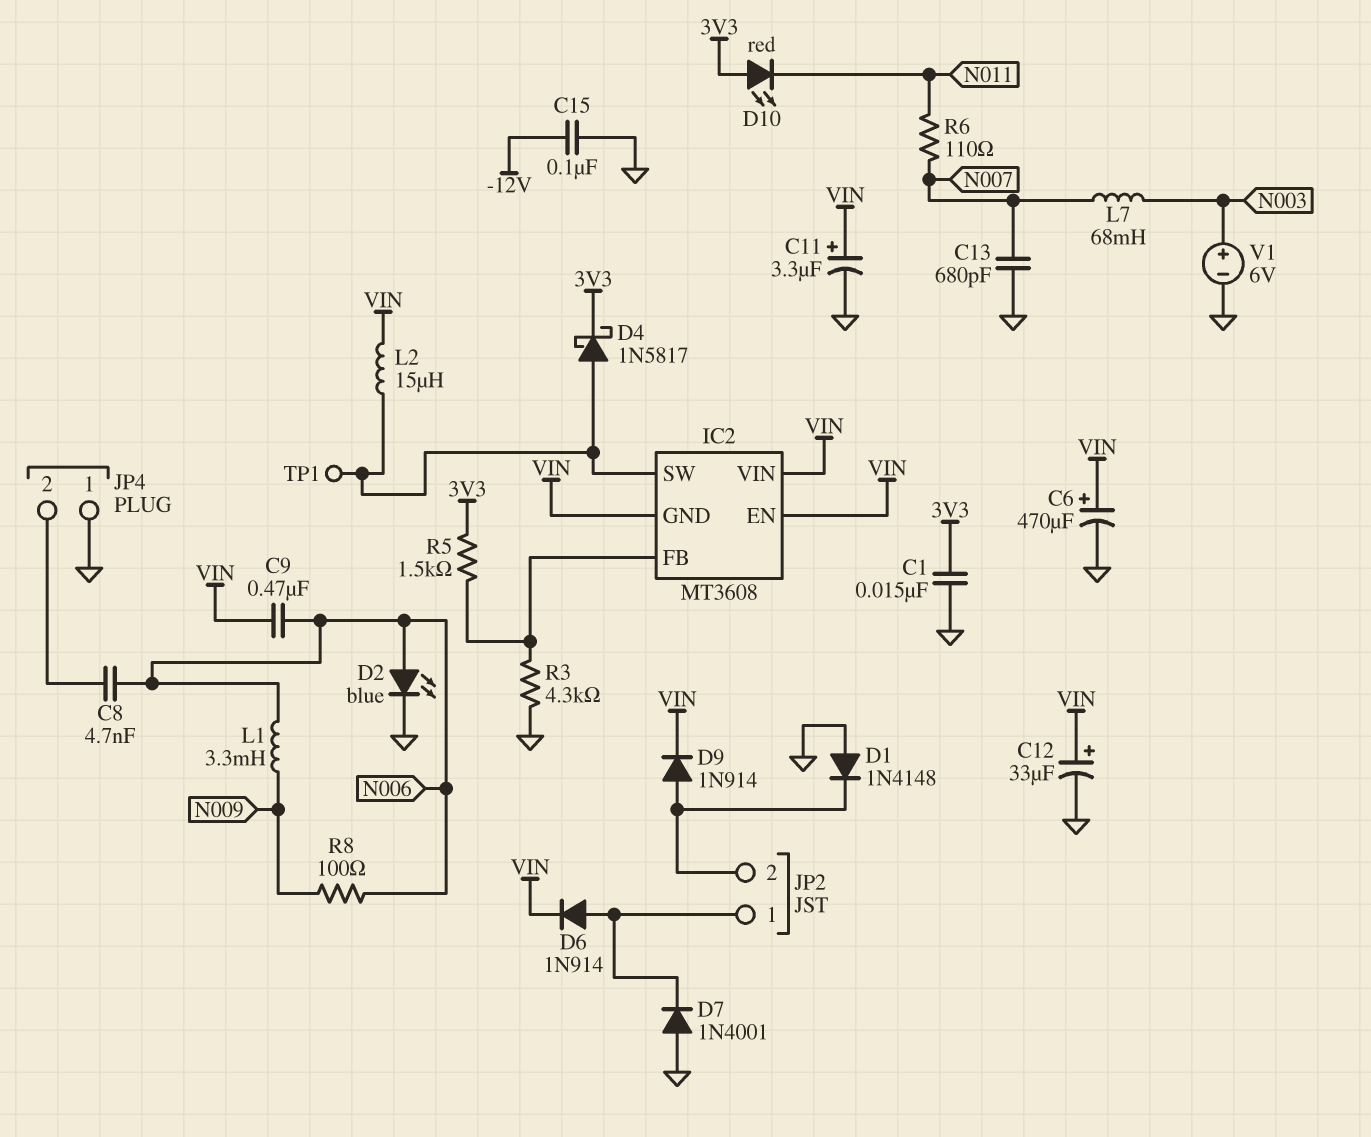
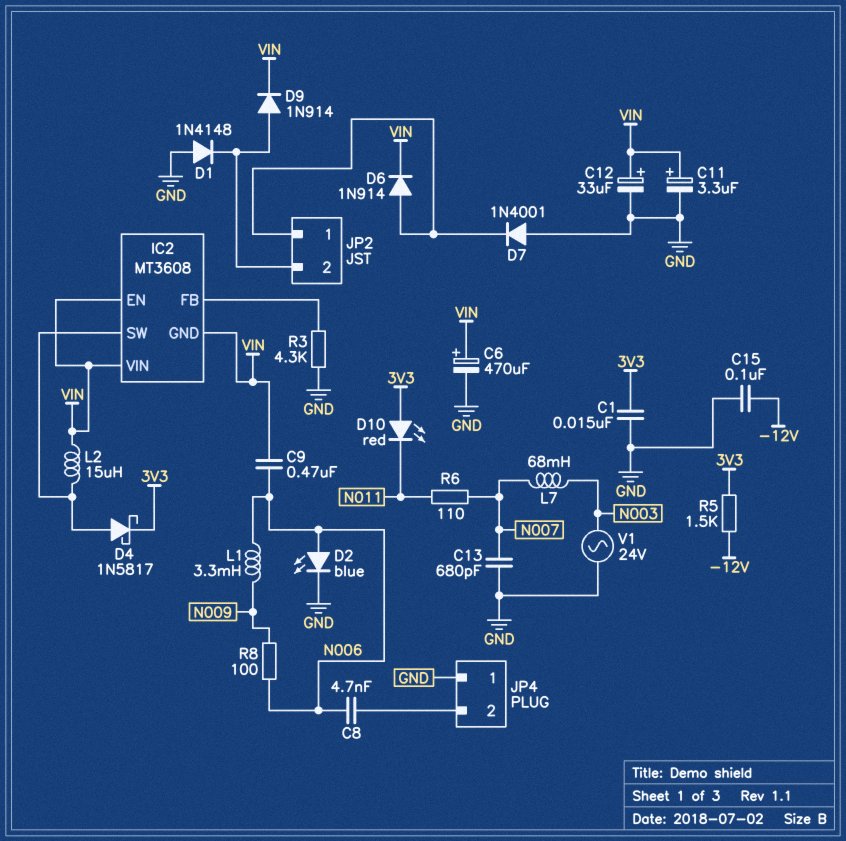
R5: 1.5k (3V3, IC2/FB) -> 1.5k (-12V, 3V3)
TP1: test point (IC2/SW) -> none
V1: 6V (plus N003, minus GND) -> AC 24V (GND, N003)

